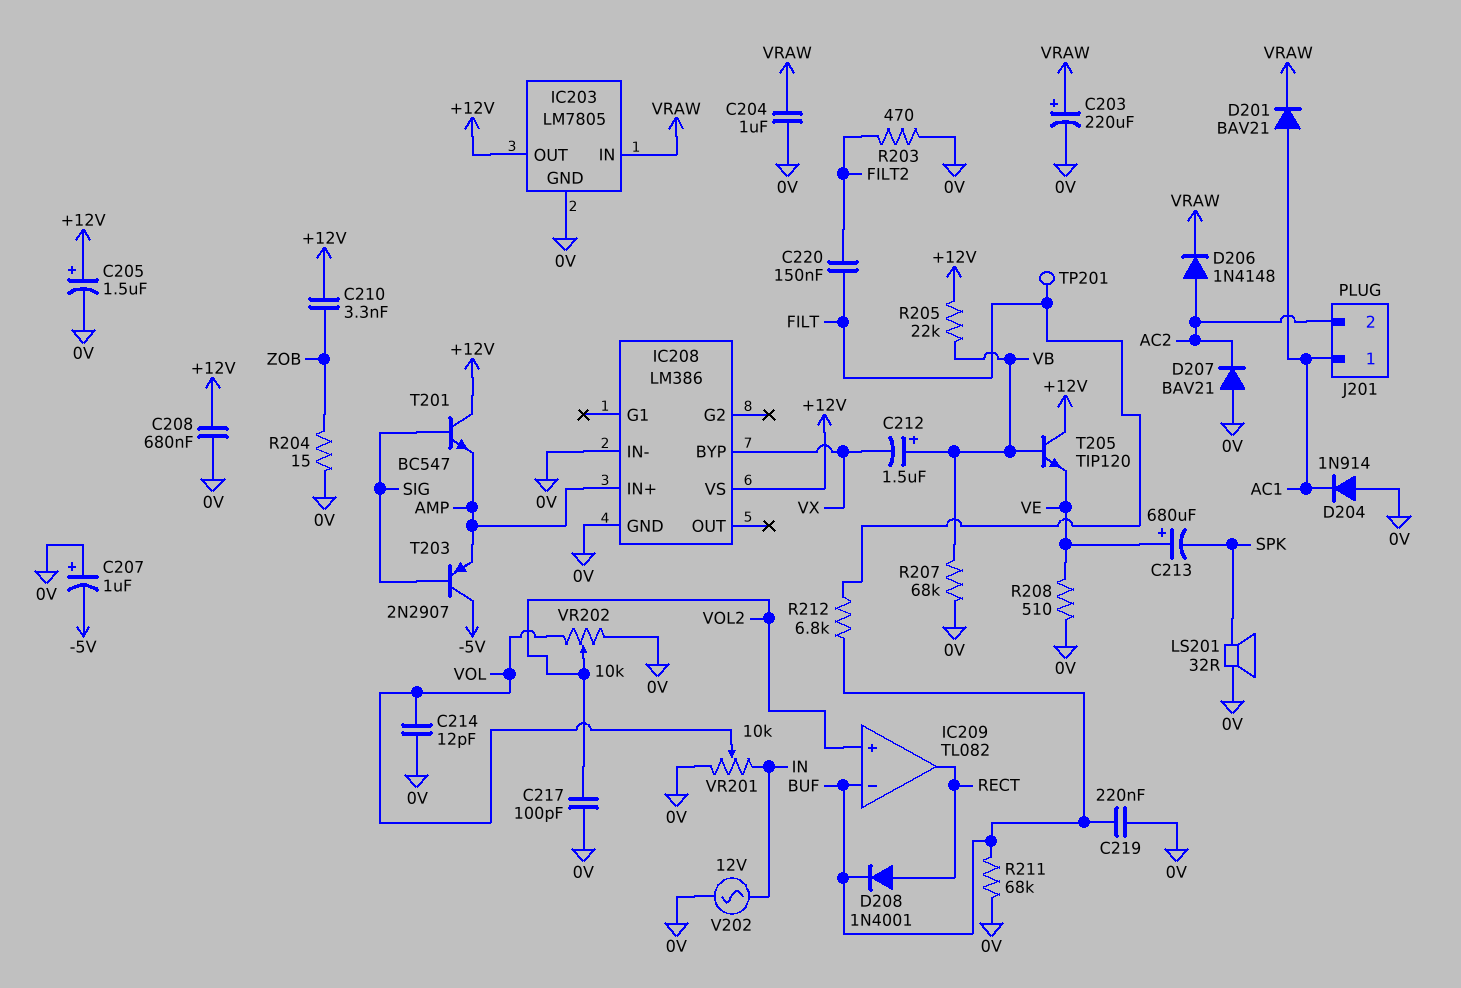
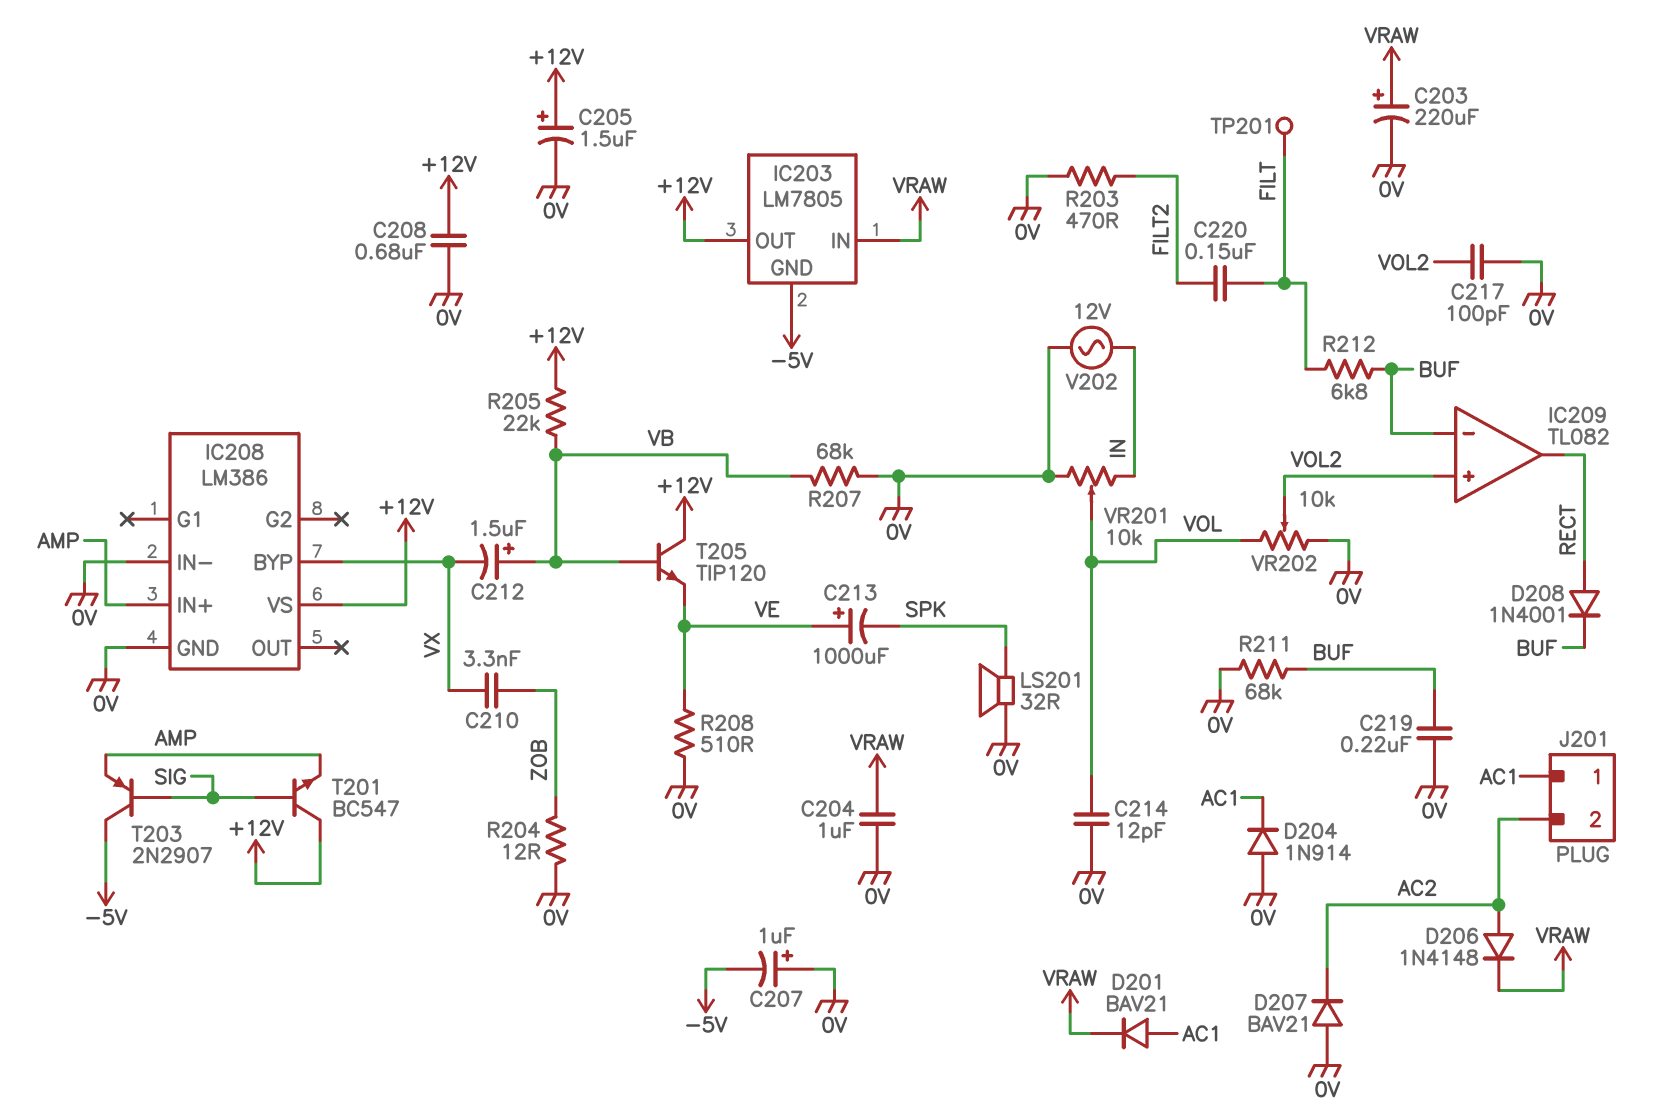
C210: 3.3nF (+12V, ZOB) -> 3.3nF (VX, ZOB)
C213: 680uF (plus VE, minus SPK) -> 1000uF (plus VE, minus SPK)
IC203 pin GND: 0V -> -5V
R204: 15 (0V, ZOB) -> 12 (0V, ZOB)

